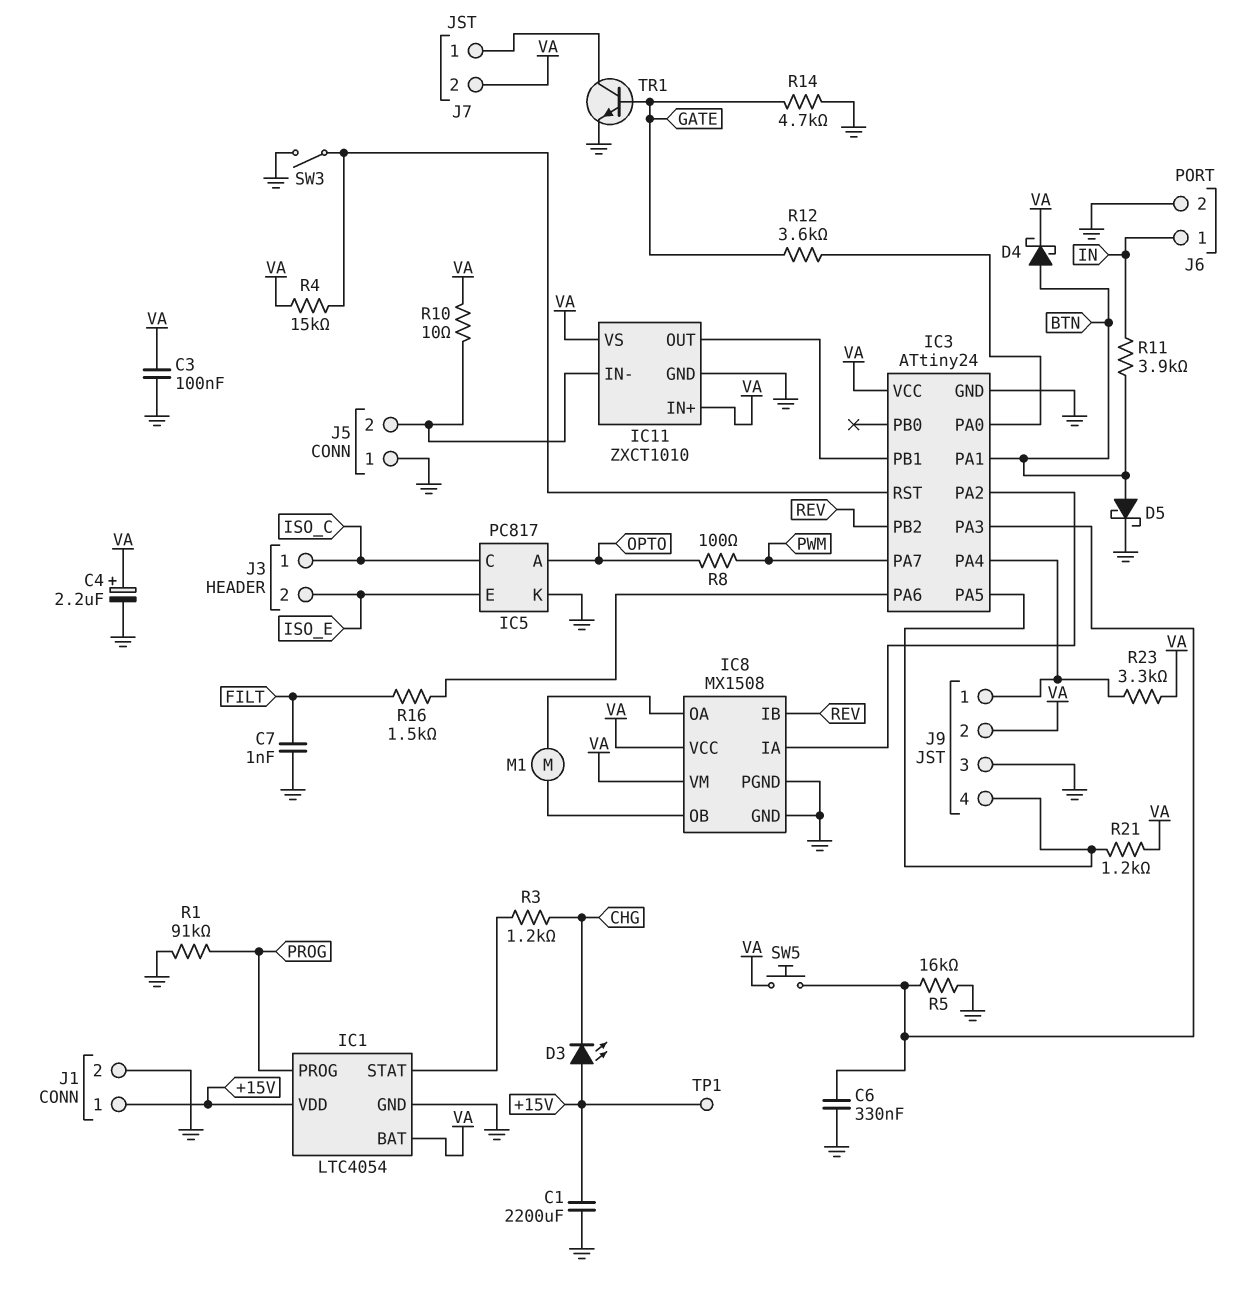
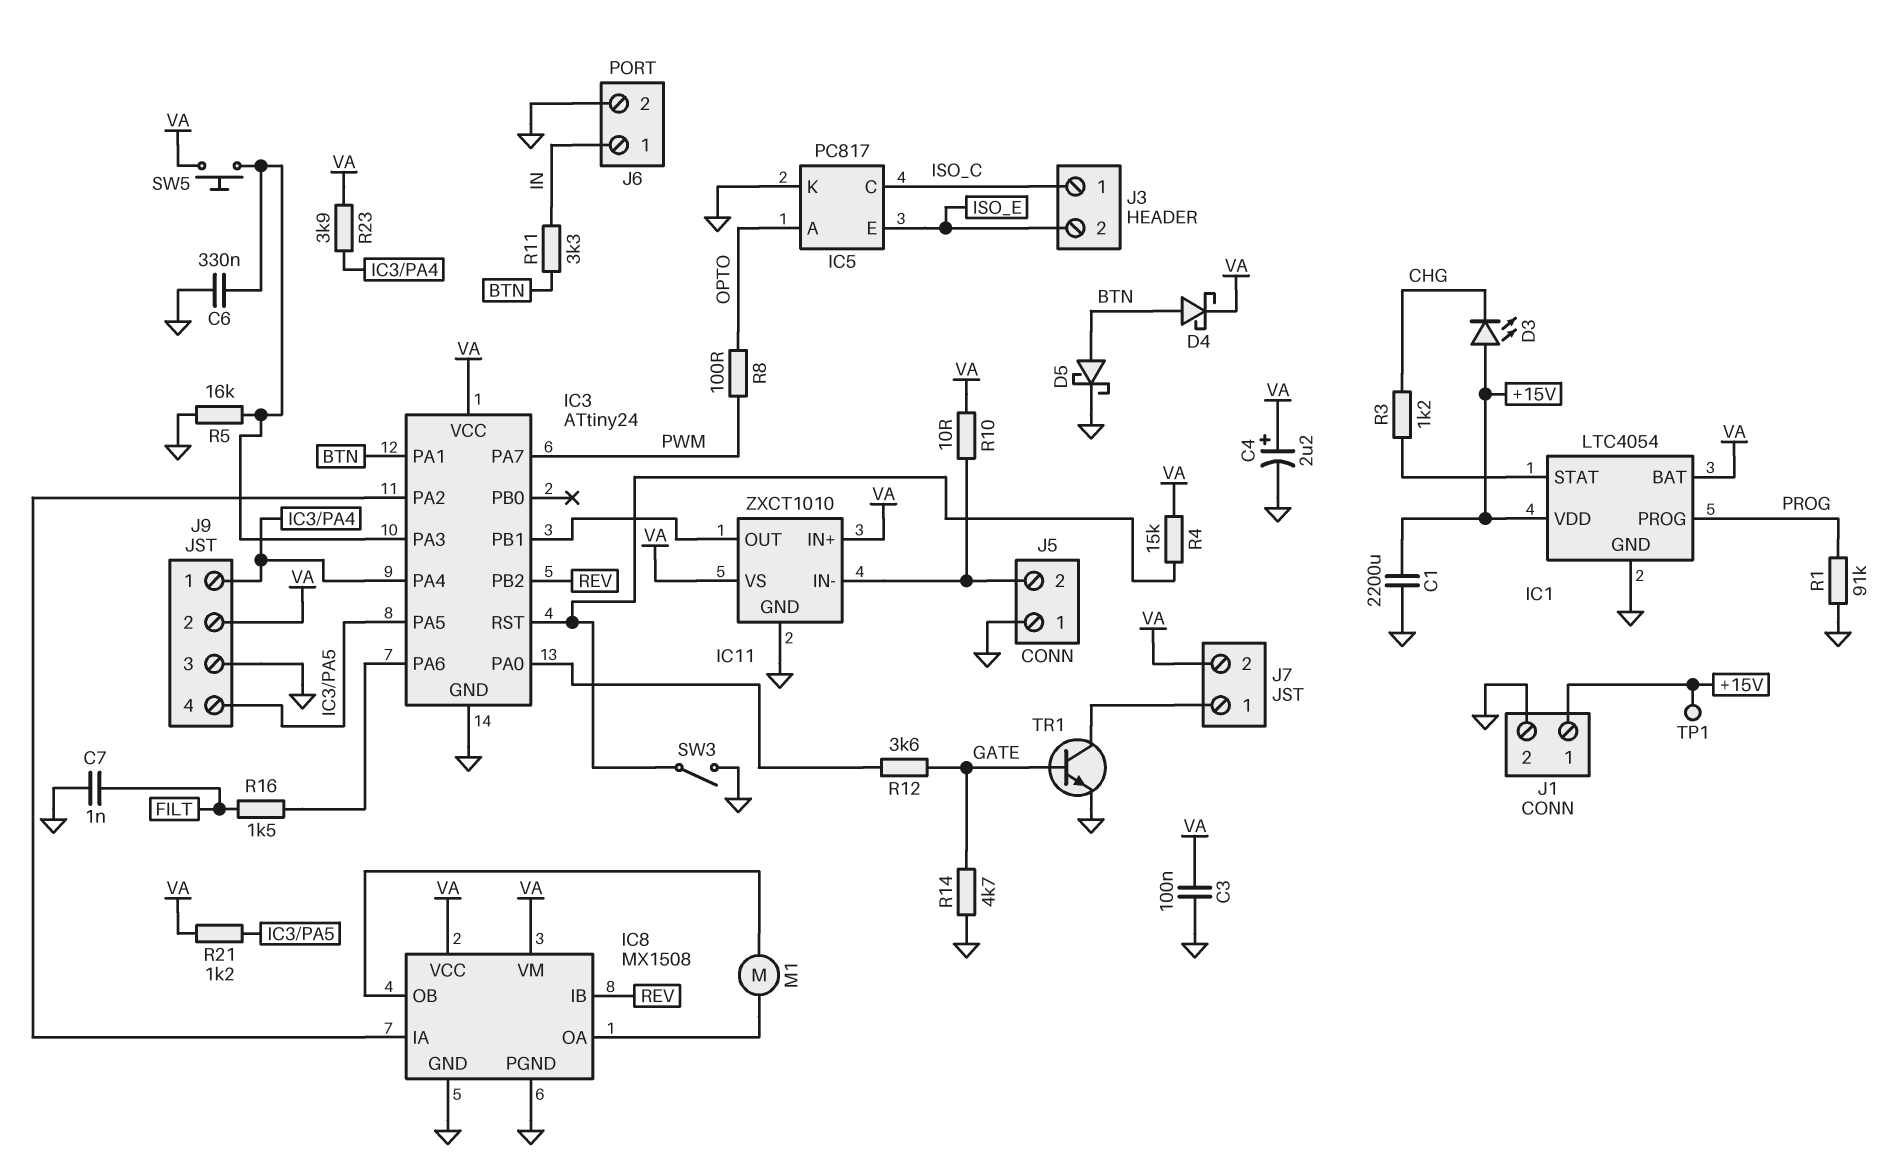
R11: 3.9k (BTN, IN) -> 3.3k (BTN, IN)
R23: 3.3k (IC3/PA4, VA) -> 3.9k (IC3/PA4, VA)

